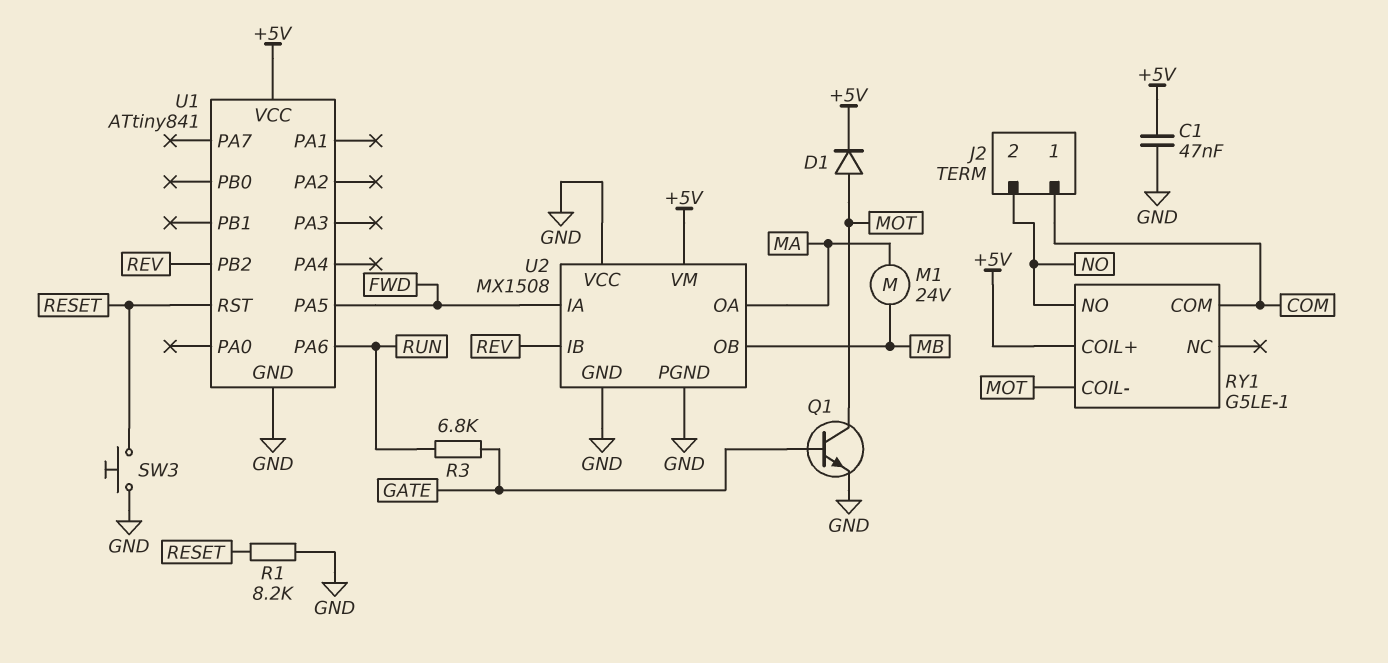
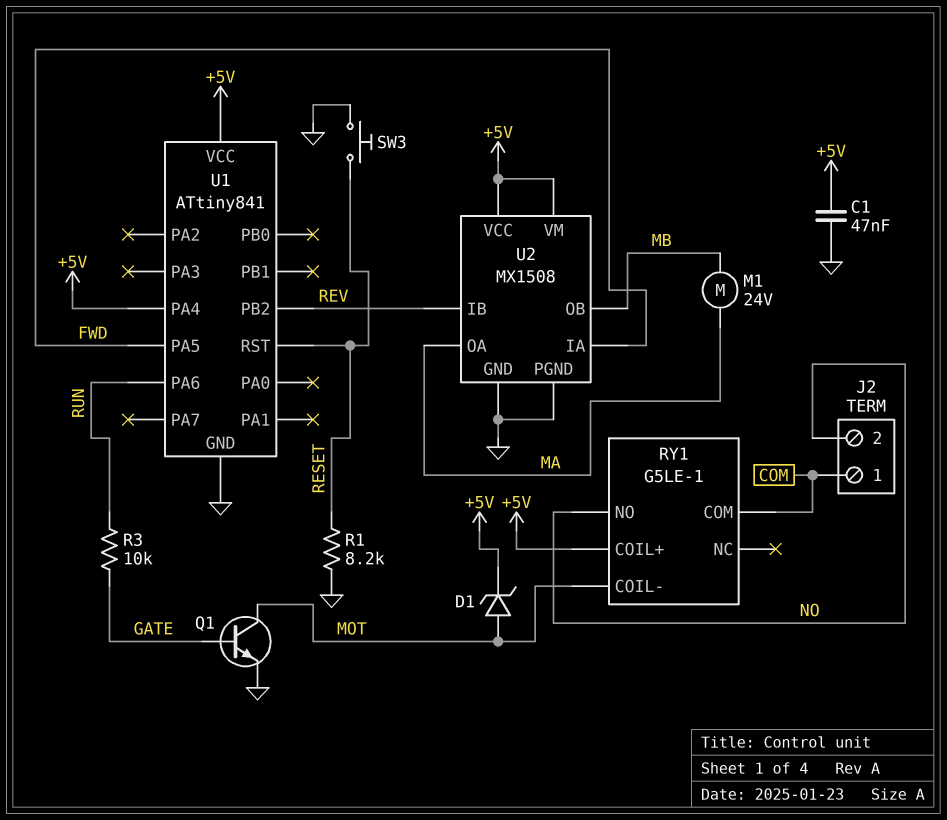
D1: diode (A MOT, K +5V) -> zener (A MOT, K +5V)
R3: 6.8k (GATE, RUN) -> 10k (GATE, RUN)
U1 pin PA4: none -> +5V
U2 pin VCC: GND -> +5V

